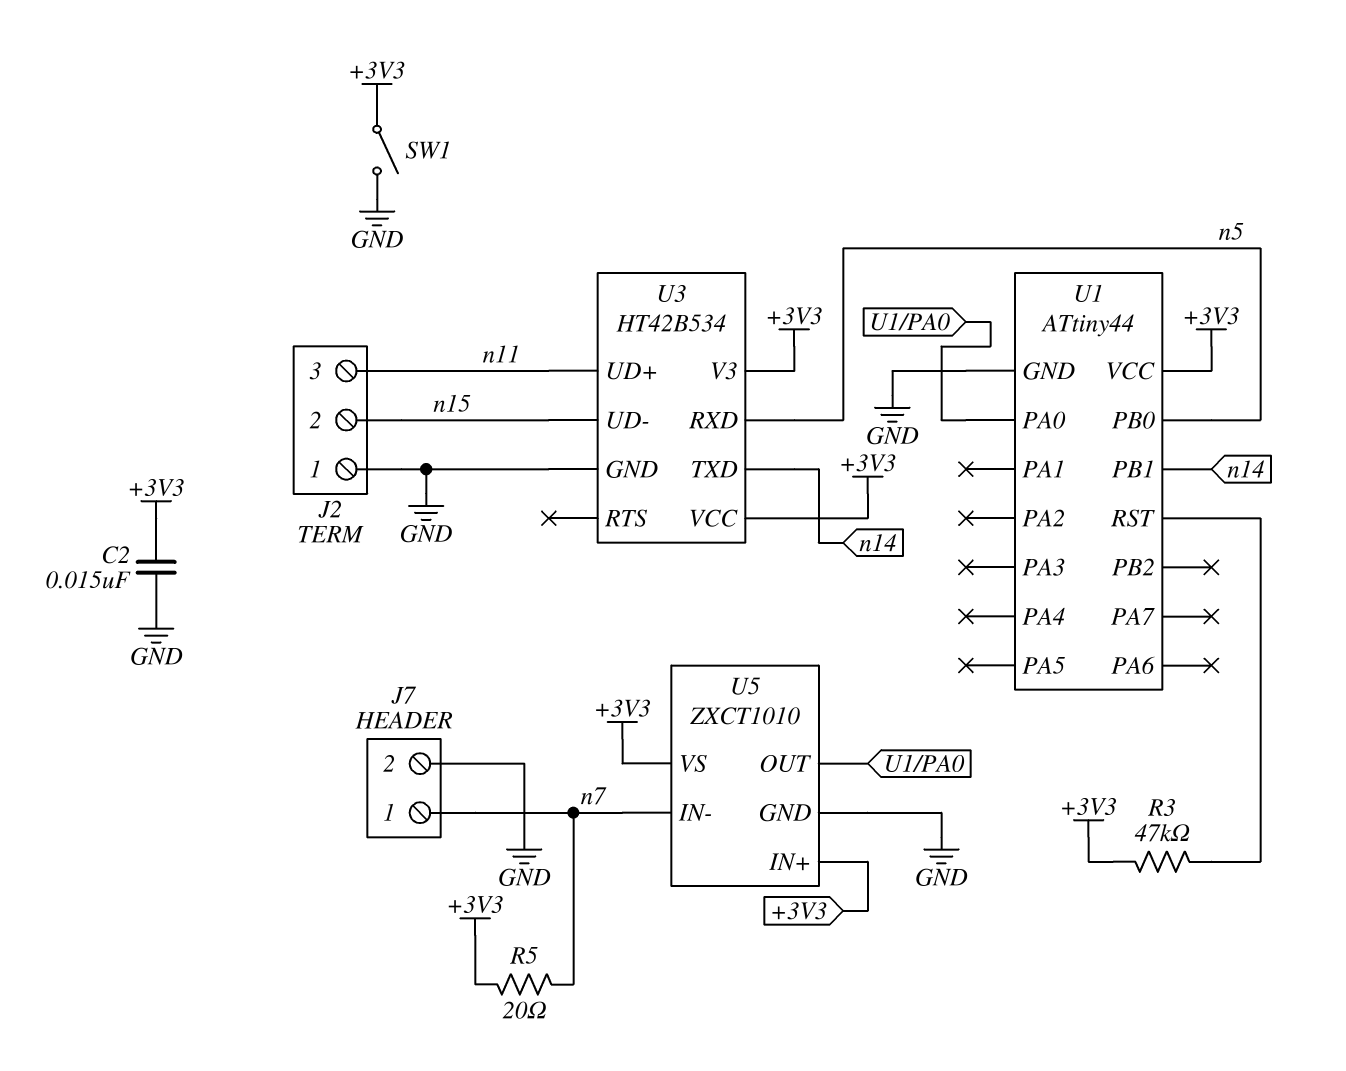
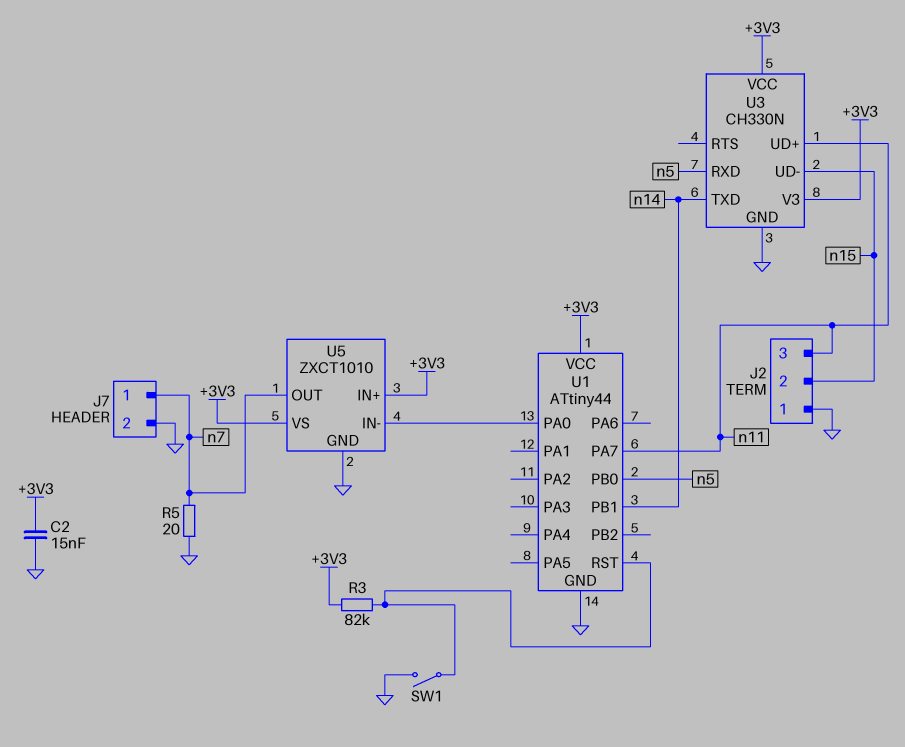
R3: 47k (+3V3, U1/RST) -> 82k (+3V3, U1/RST)
R5: 20 (+3V3, n7) -> 20 (GND, n7)
SW1: switch (+3V3, GND) -> switch (GND, U1/RST)
U1 pin PA7: none -> n11
U3: HT42B534 -> CH330N
U5 pin IN-: n7 -> U1/PA0
U5 pin OUT: U1/PA0 -> n7

